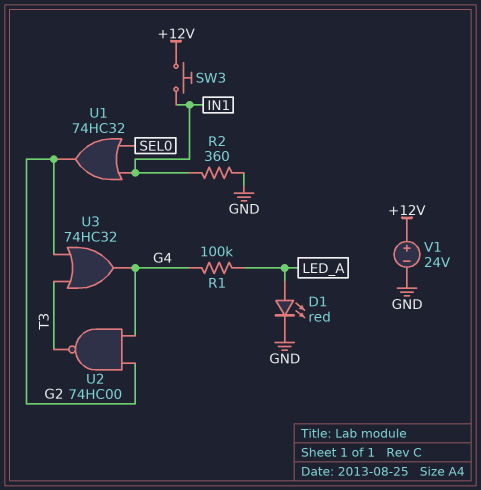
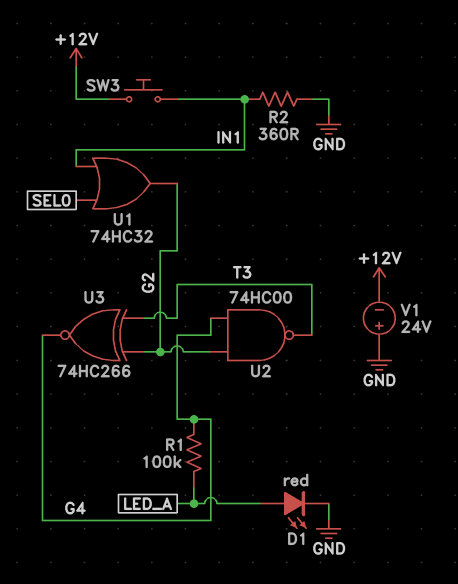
U3: OR 74HC32 (in G2, in T3, out G4) -> XNOR 74HC266 (in G2, in T3, out G4)
V1: 24V (plus +12V, minus GND) -> 24V (plus GND, minus +12V)

